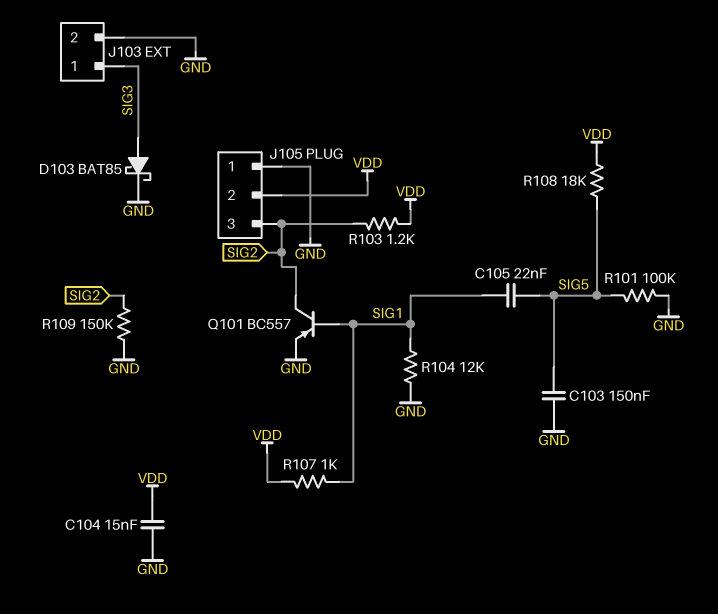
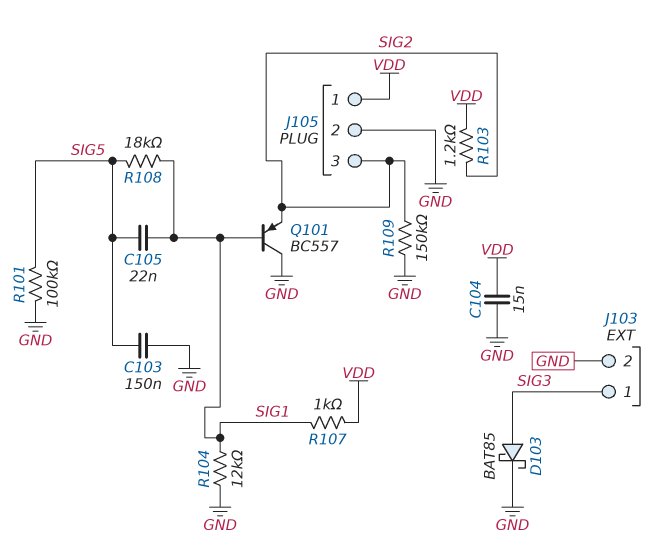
J105 pin 1: GND -> VDD
J105 pin 2: VDD -> GND
Q101: PNP BC557 (B SIG1, C SIG2, E GND) -> PNP BC557 (B SIG1, C GND, E SIG2)
R108: 18k (SIG5, VDD) -> 18k (SIG1, SIG5)

